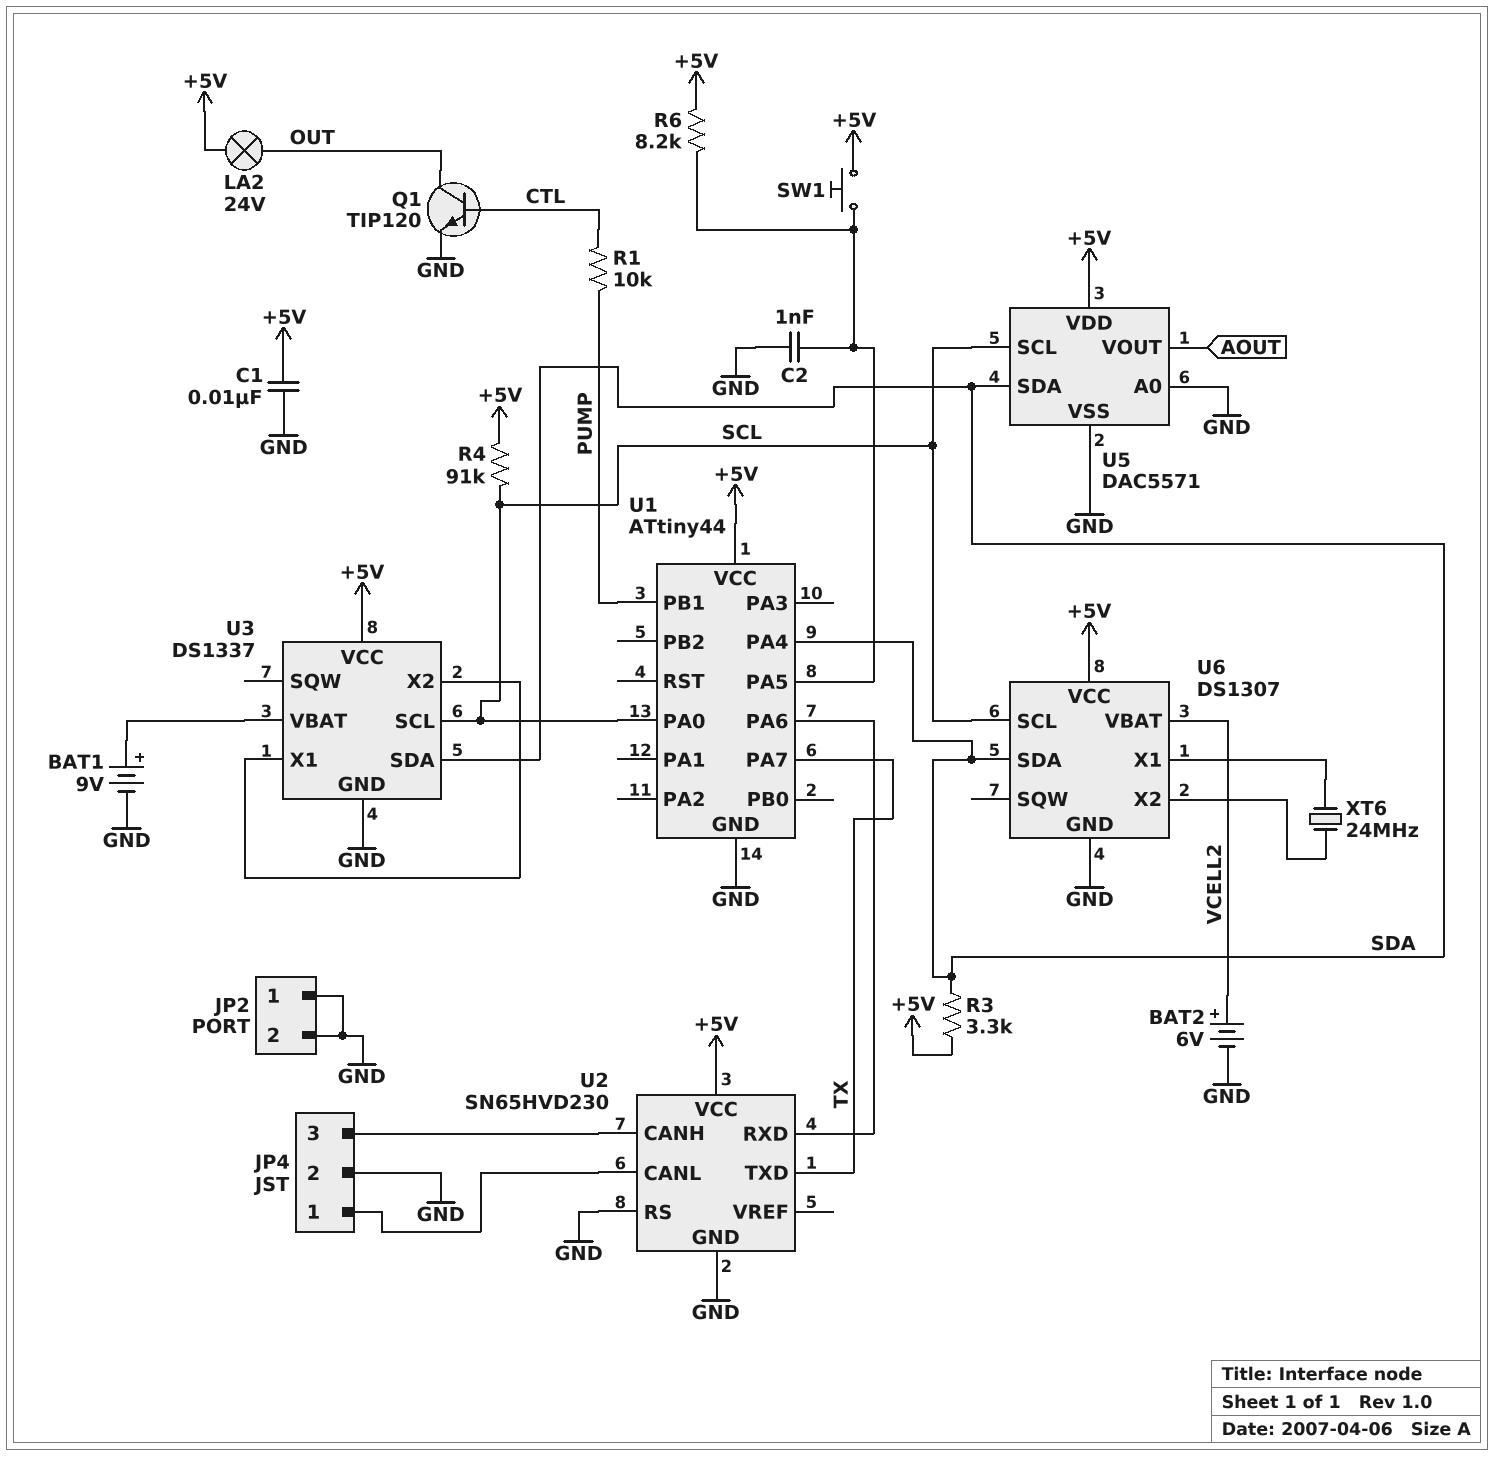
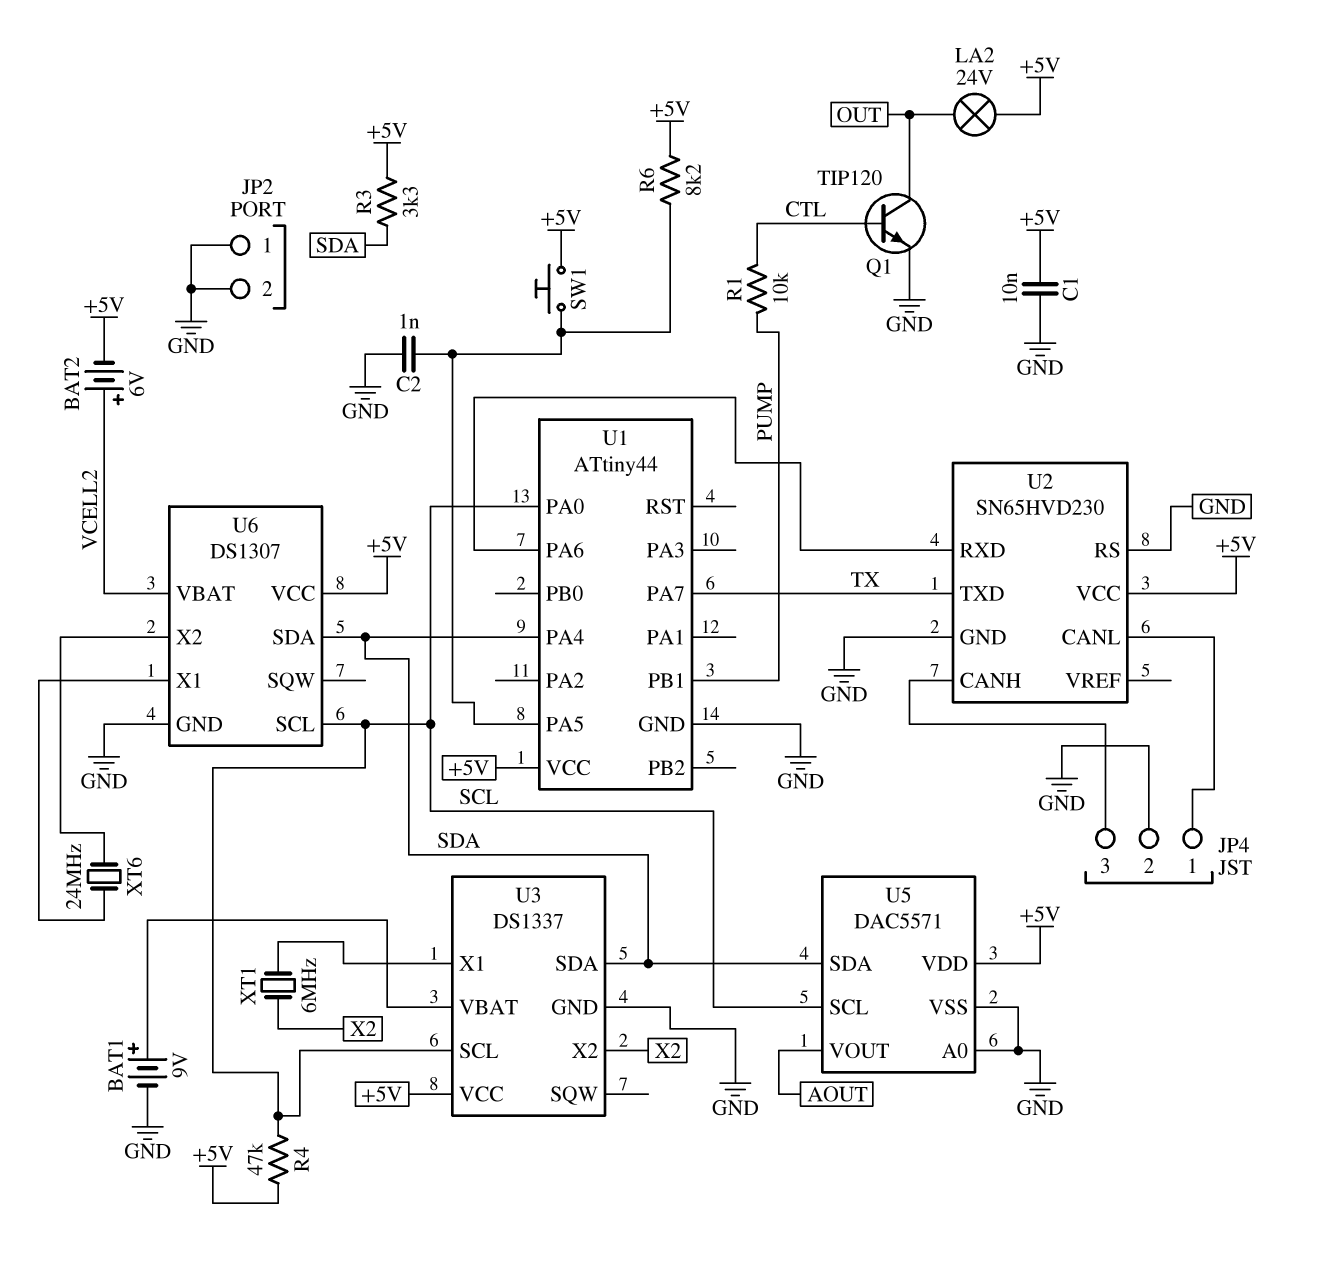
BAT2: 6V (plus VCELL2, minus GND) -> 6V (plus VCELL2, minus +5V)
R4: 91k (+5V, SCL) -> 47k (+5V, SCL)
U3 pin X2: U3/X1 -> X2
XT1: none -> 6MHz (U3/X1, X2)

